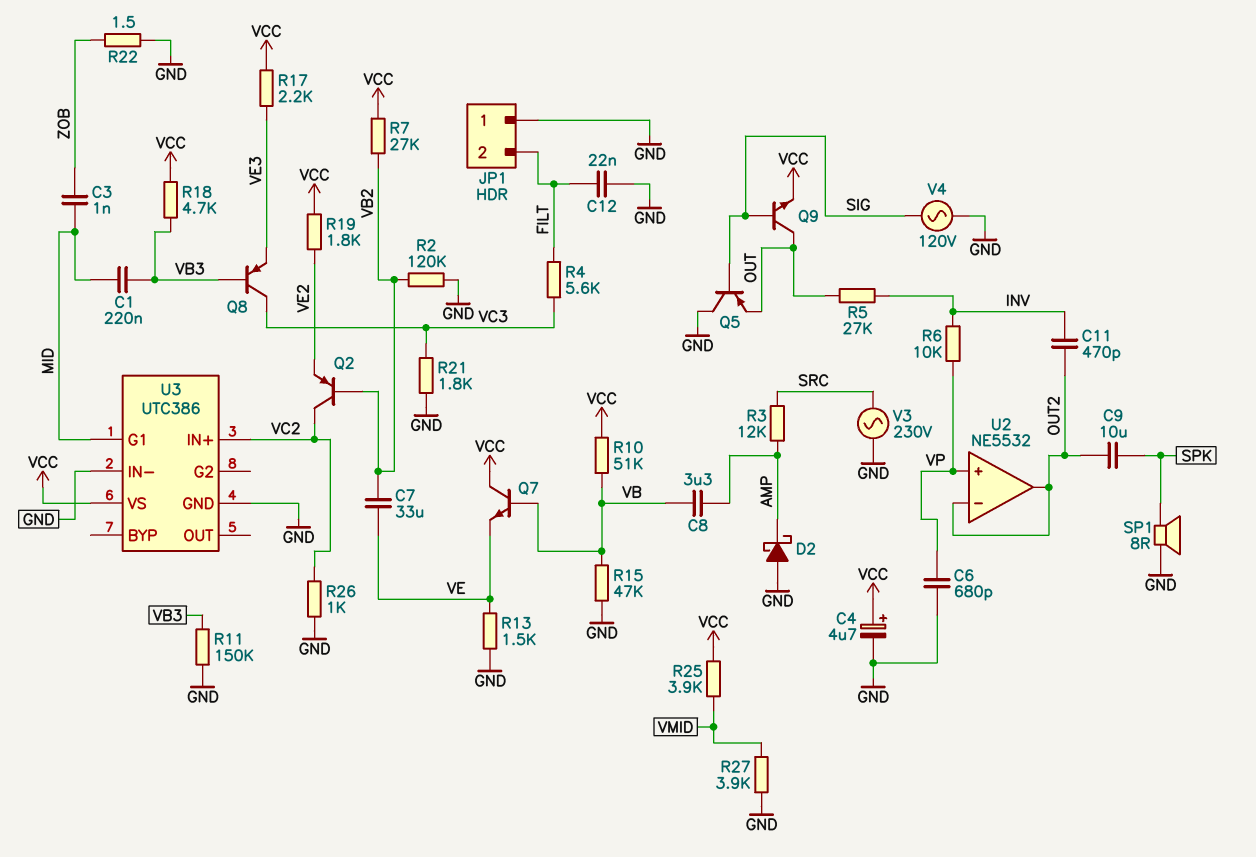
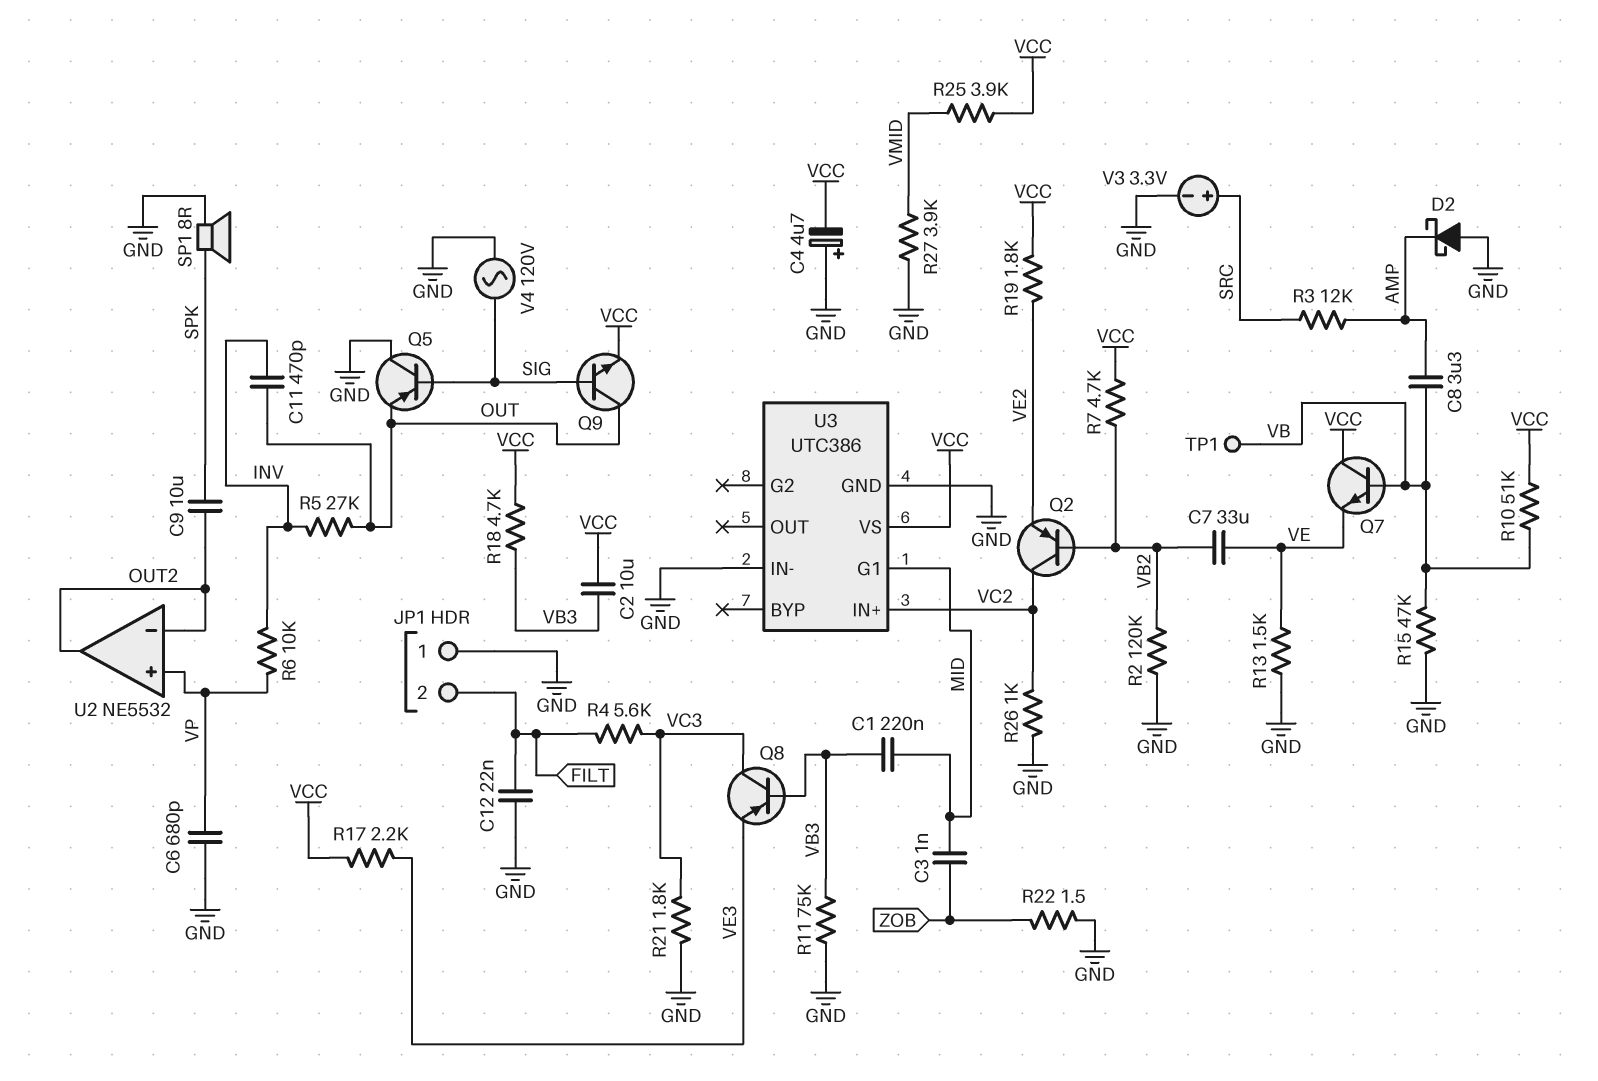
C2: none -> 10uF (VB3, VCC)
C4: 4.7uF (plus VCC, minus GND) -> 4.7uF (plus GND, minus VCC)
C11: 470pF (INV, OUT2) -> 470pF (INV, OUT)
R7: 27k (VB2, VCC) -> 4.7k (VB2, VCC)
R11: 150k (GND, VB3) -> 75k (GND, VB3)
TP1: none -> test point (VB)
V3: AC 230V (GND, SRC) -> 3.3V (plus SRC, minus GND)

